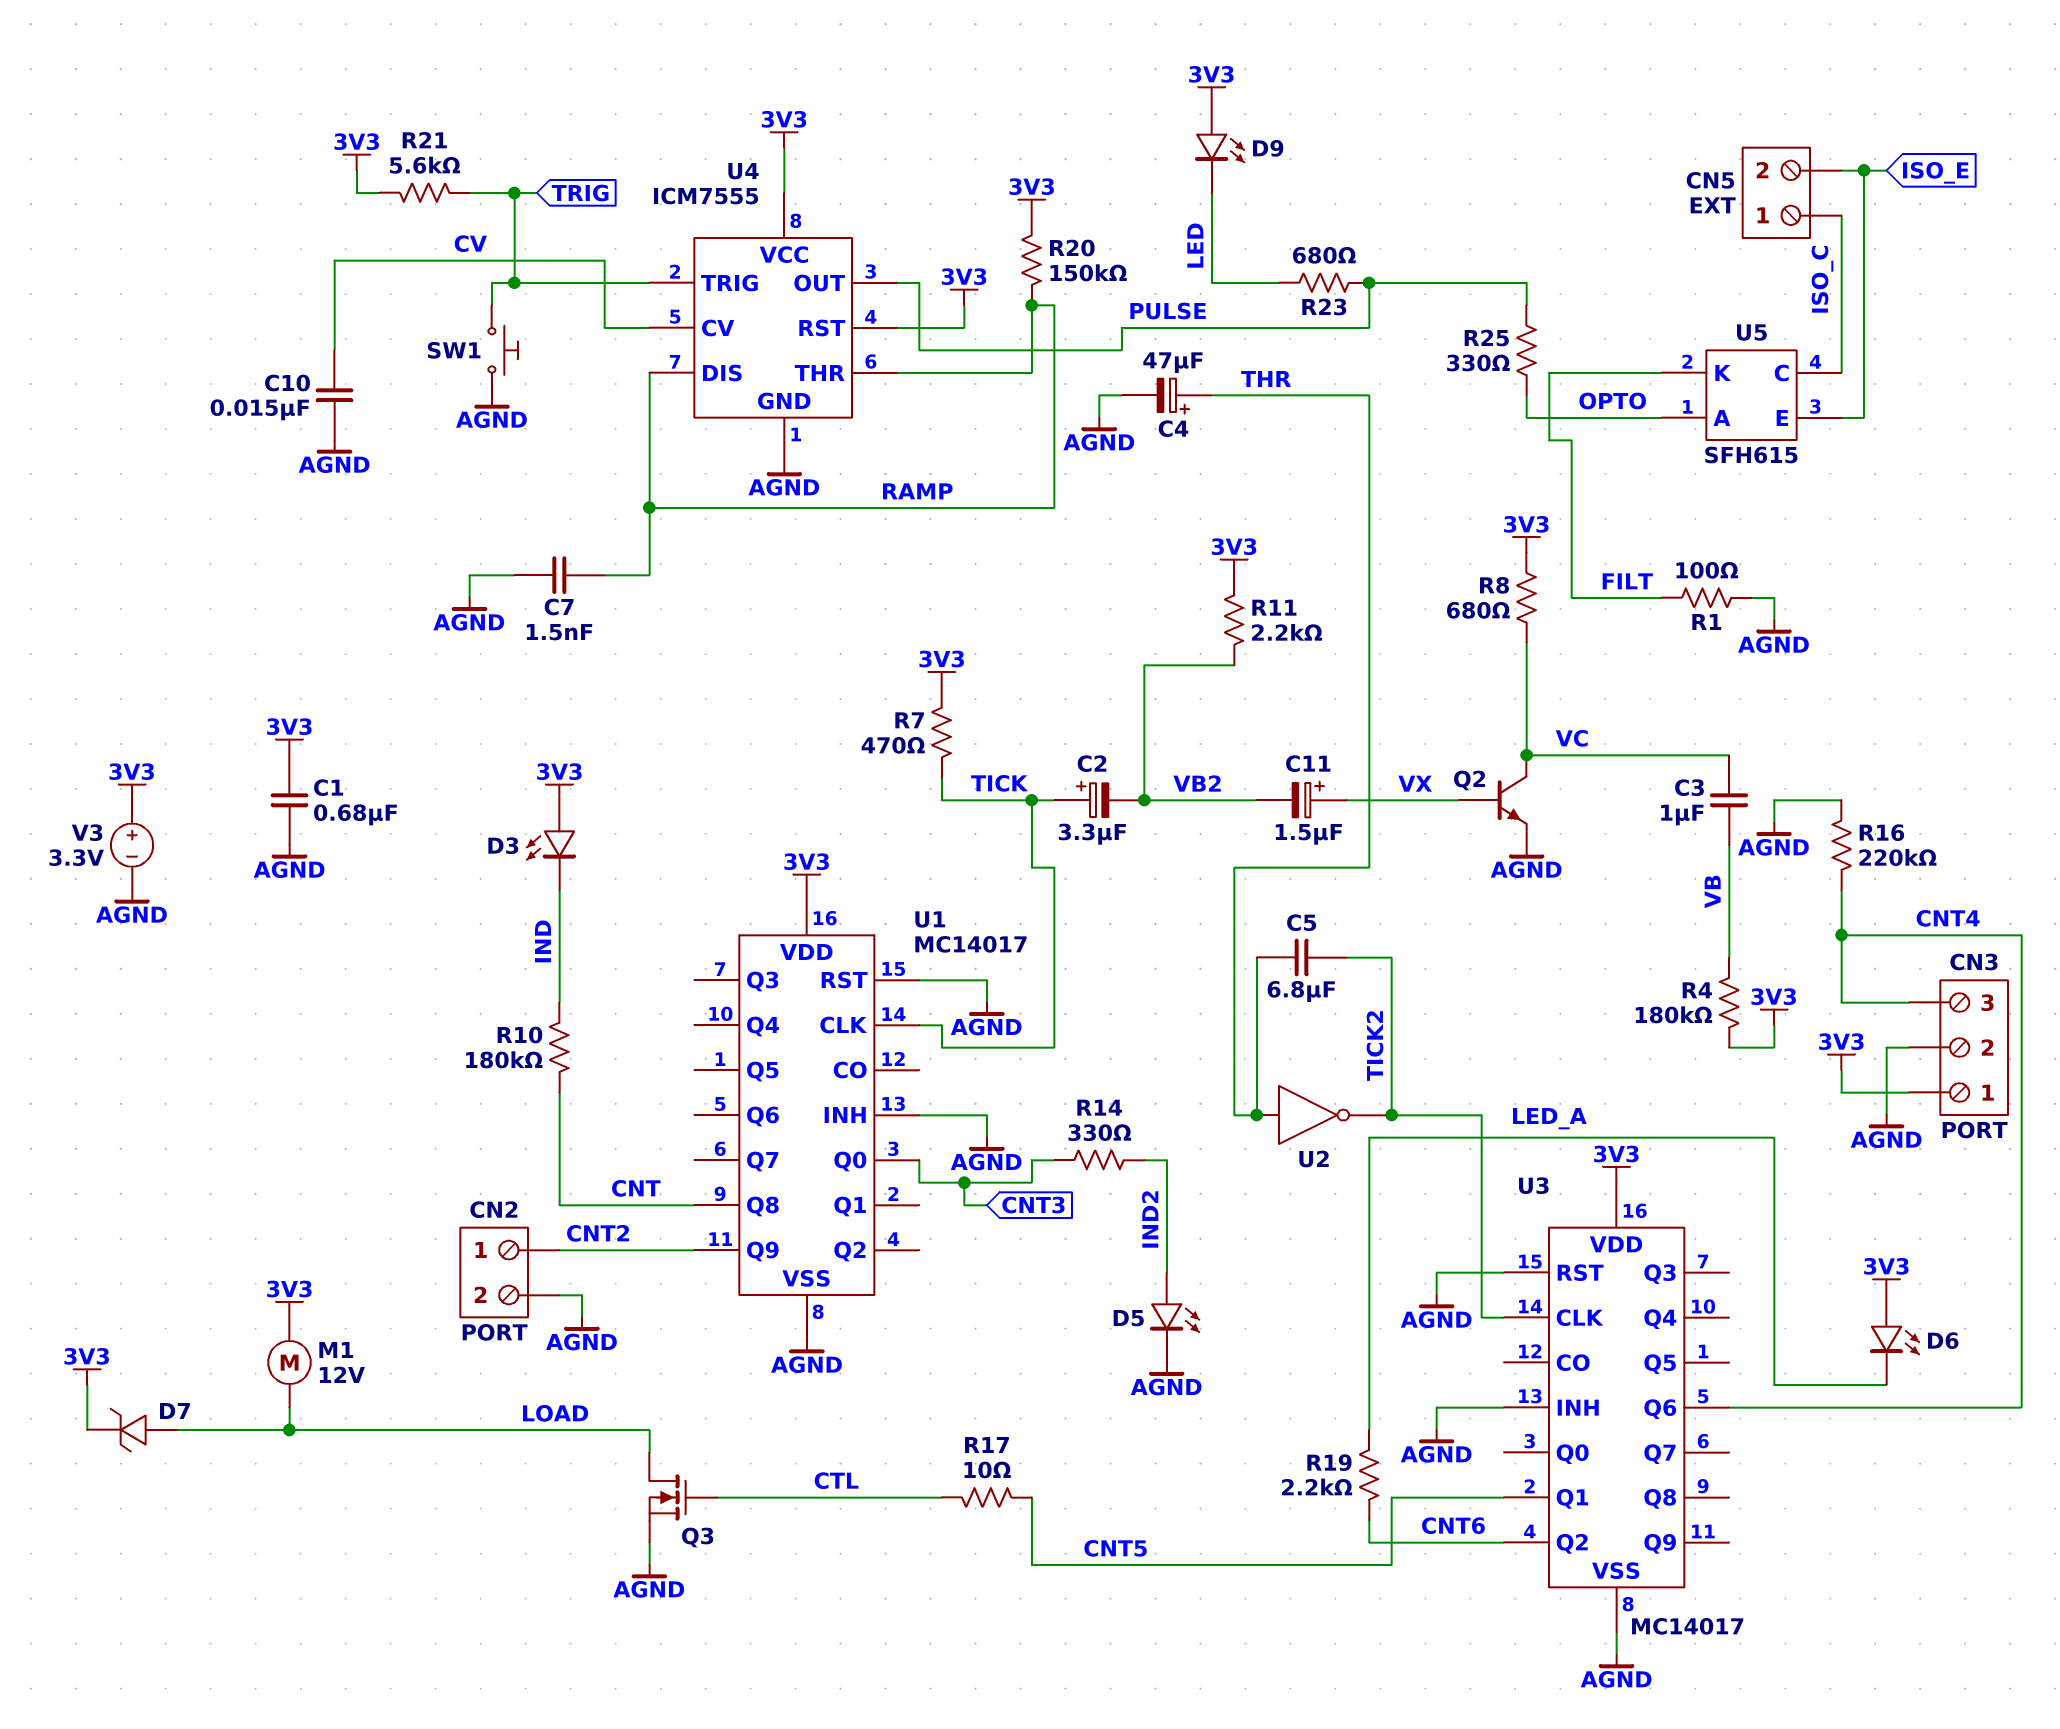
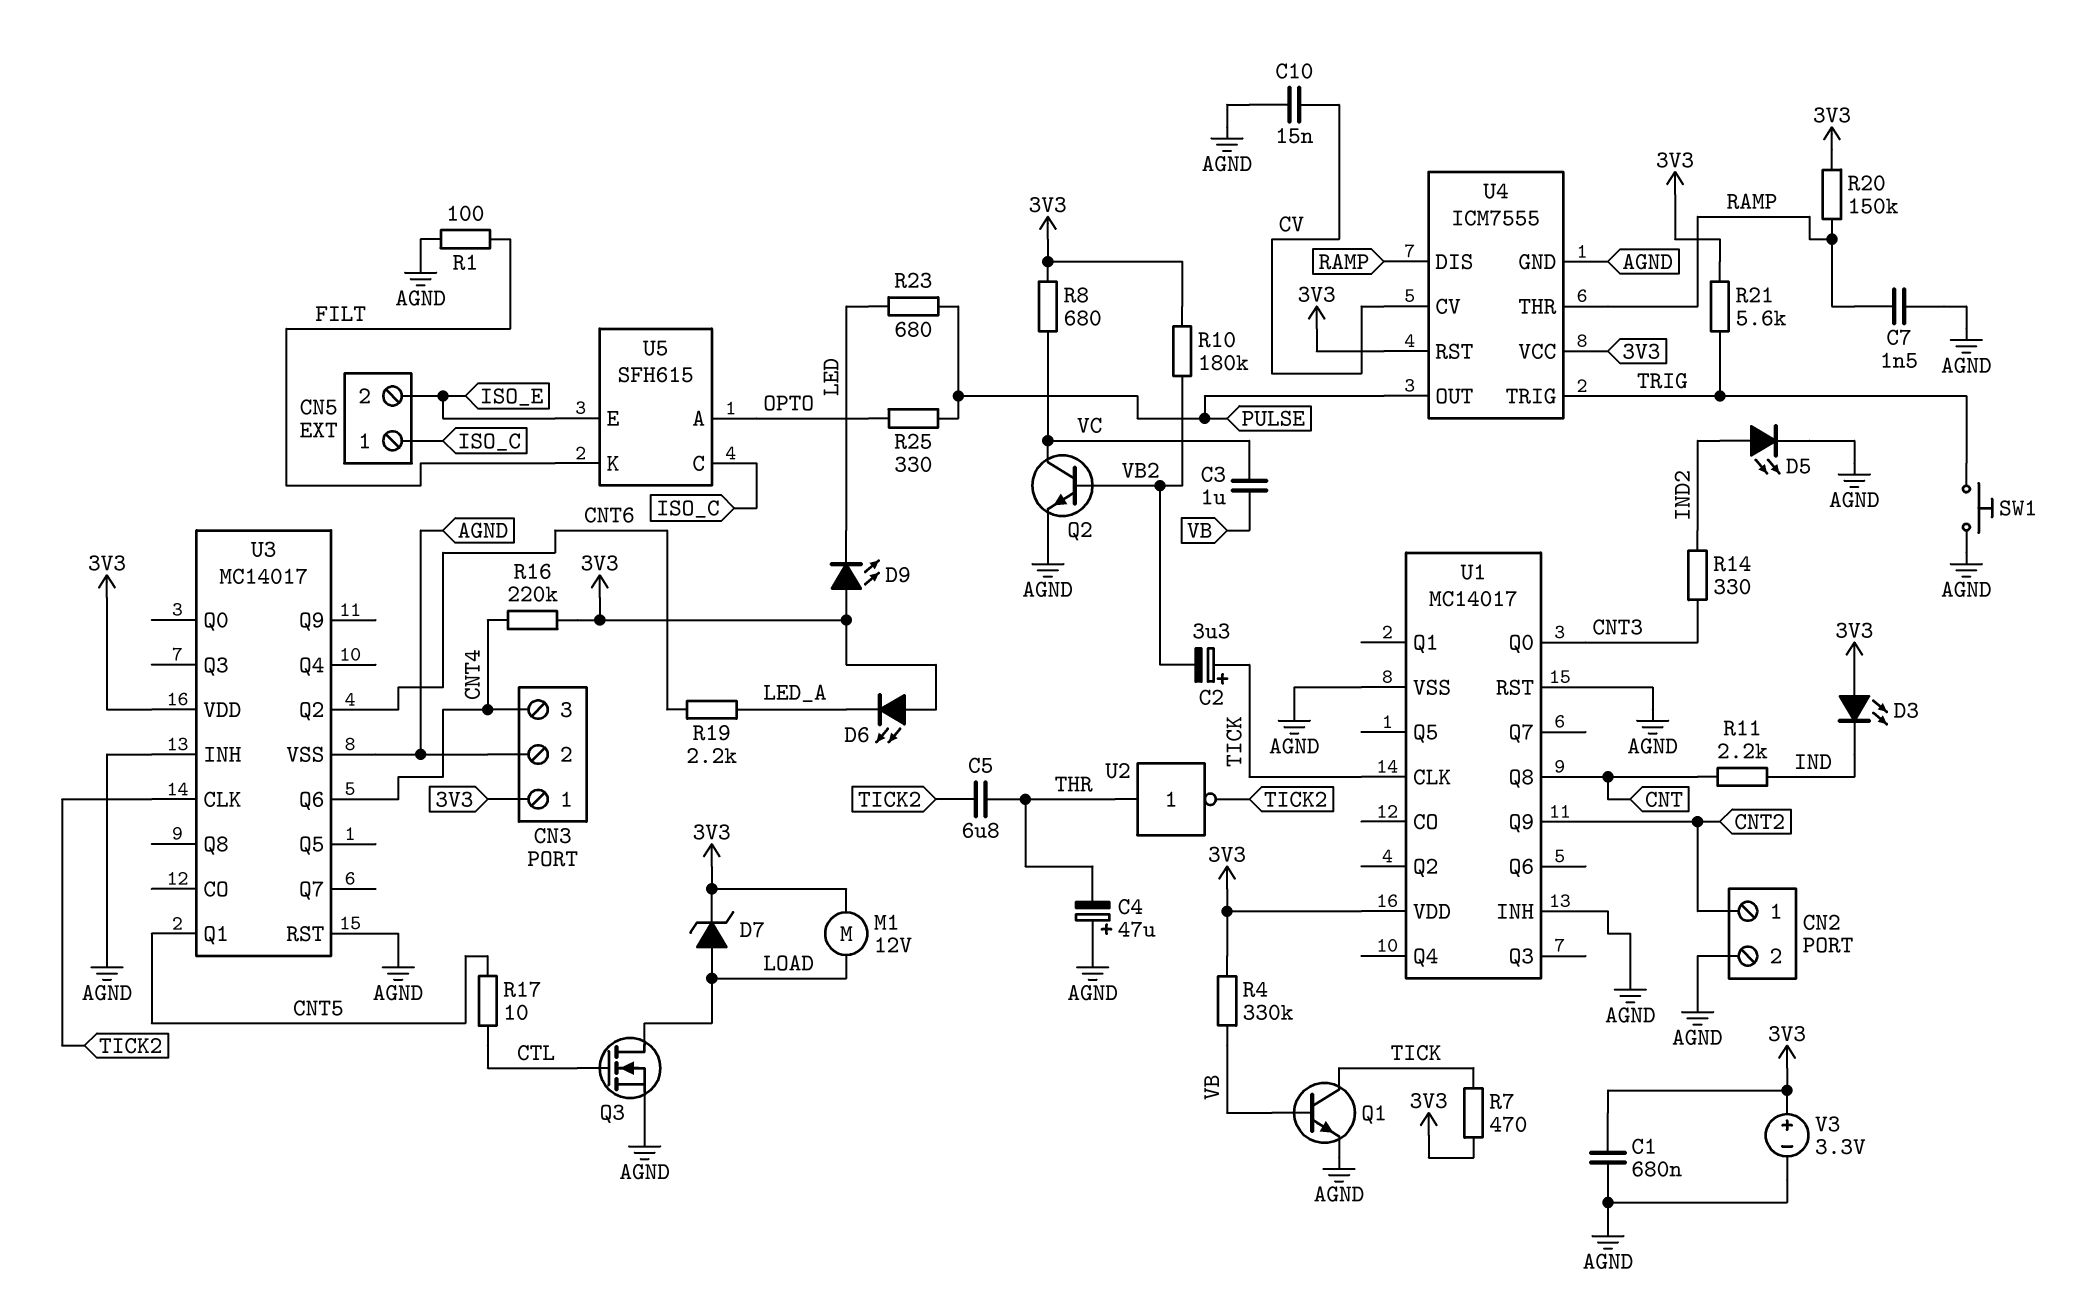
C4: 47uF (plus THR, minus AGND) -> 47uF (plus AGND, minus THR)
C11: 1.5uF (plus VX, minus VB2) -> none
Q1: none -> NPN (B VB, C TICK, E AGND)
Q2: NPN (B VX, C VC, E AGND) -> NPN (B VB2, C VC, E AGND)
R4: 180k (3V3, VB) -> 330k (3V3, VB)
R10: 180k (CNT, IND) -> 180k (3V3, VB2)
R11: 2.2k (3V3, VB2) -> 2.2k (CNT, IND)
R16: 220k (AGND, CNT4) -> 220k (3V3, CNT4)

